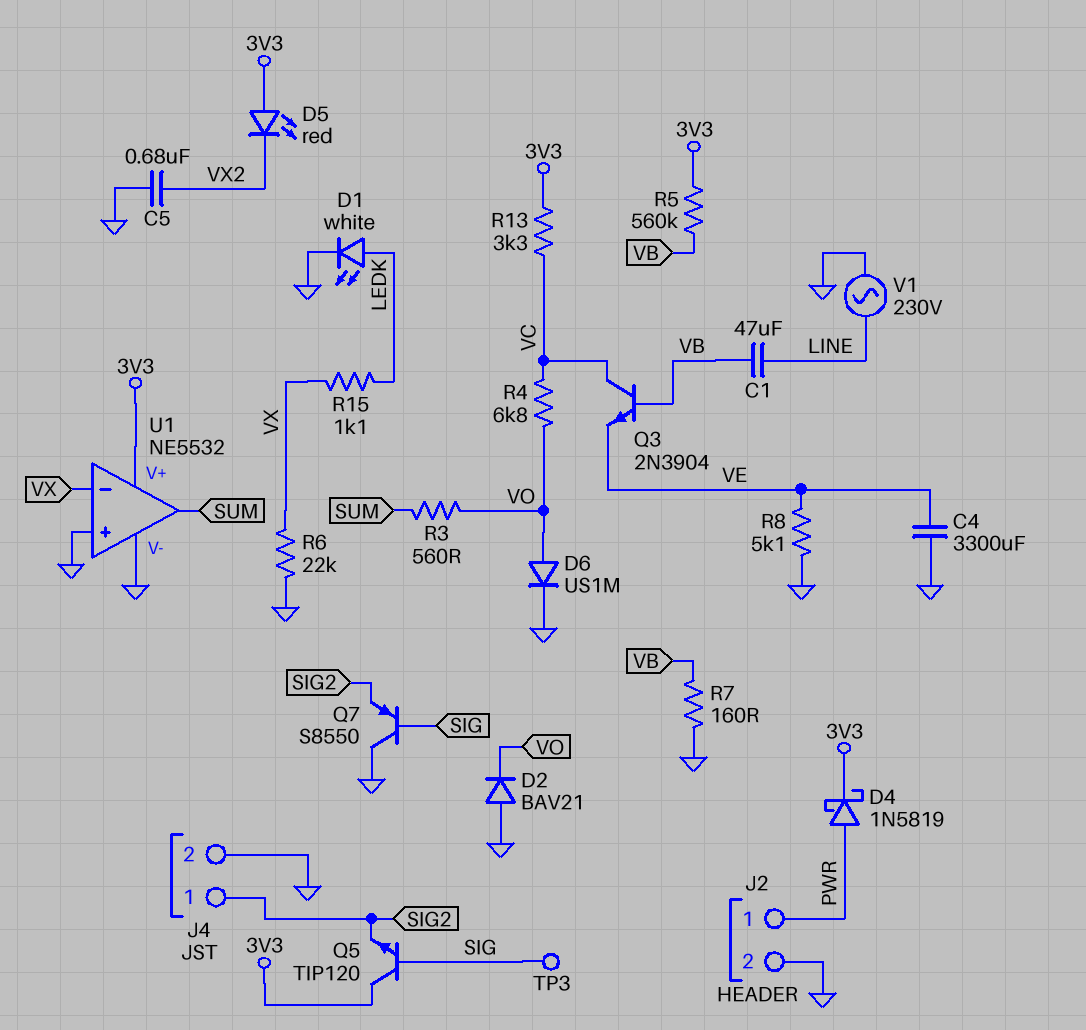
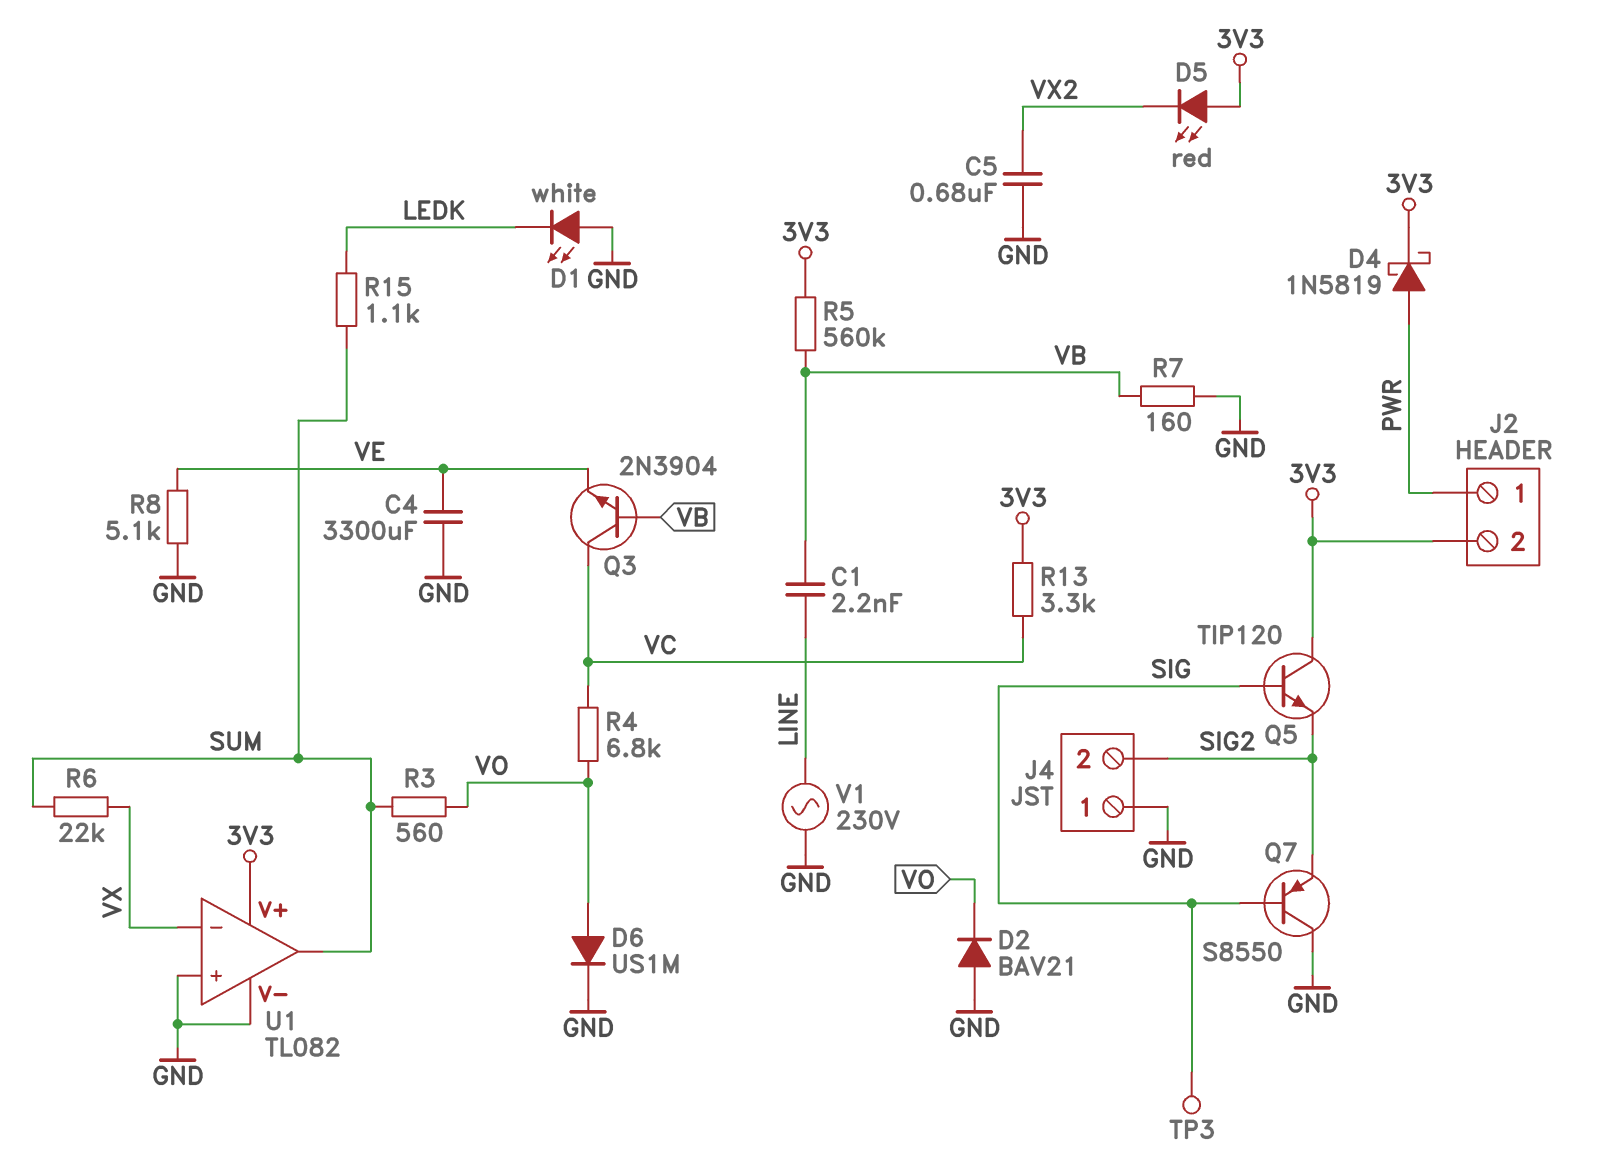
C1: 47uF (LINE, VB) -> 2.2nF (LINE, VB)
D1: LED white (A LEDK, K GND) -> LED white (A GND, K LEDK)
J2 pin 2: GND -> 3V3
J4 pin 1: SIG2 -> GND
J4 pin 2: GND -> SIG2
R6: 22k (GND, VX) -> 22k (SUM, VX)
R15: 1.1k (LEDK, VX) -> 1.1k (LEDK, SUM)
U1: NE5532 -> TL082

